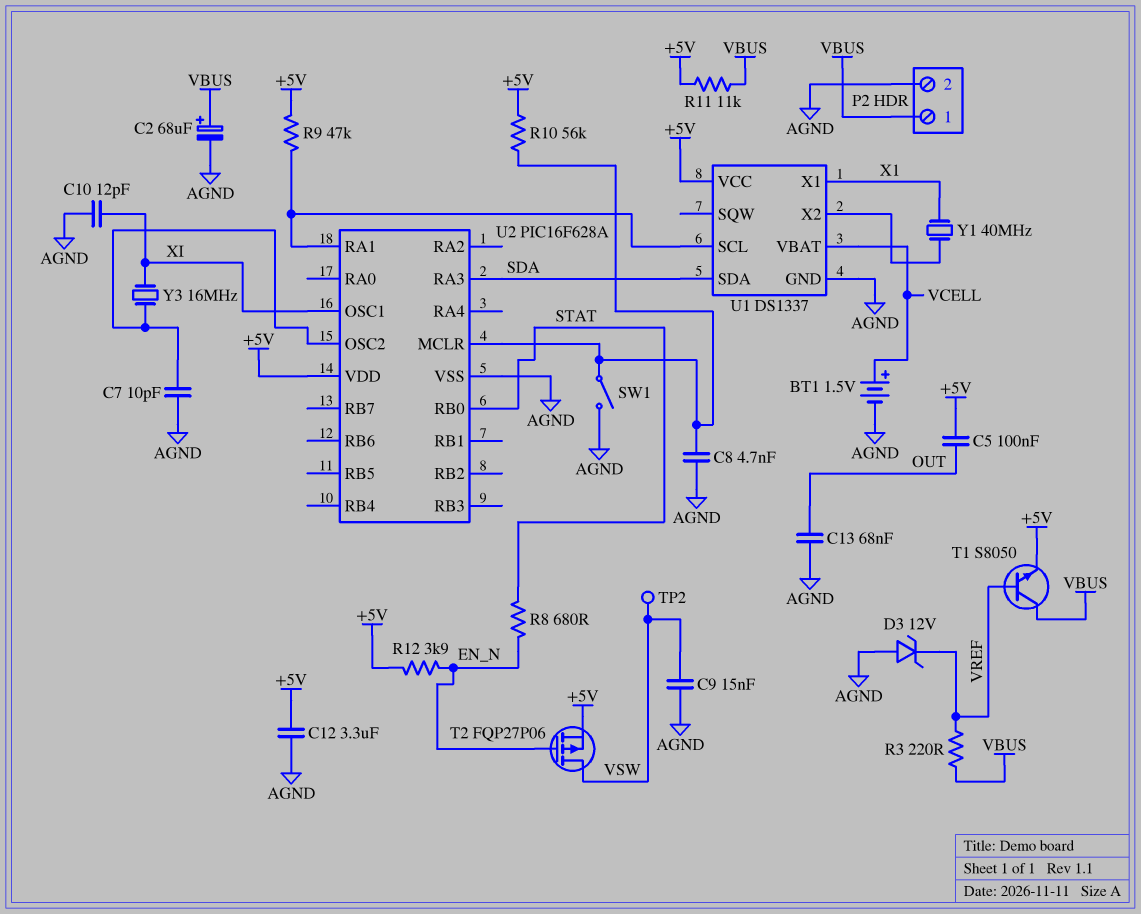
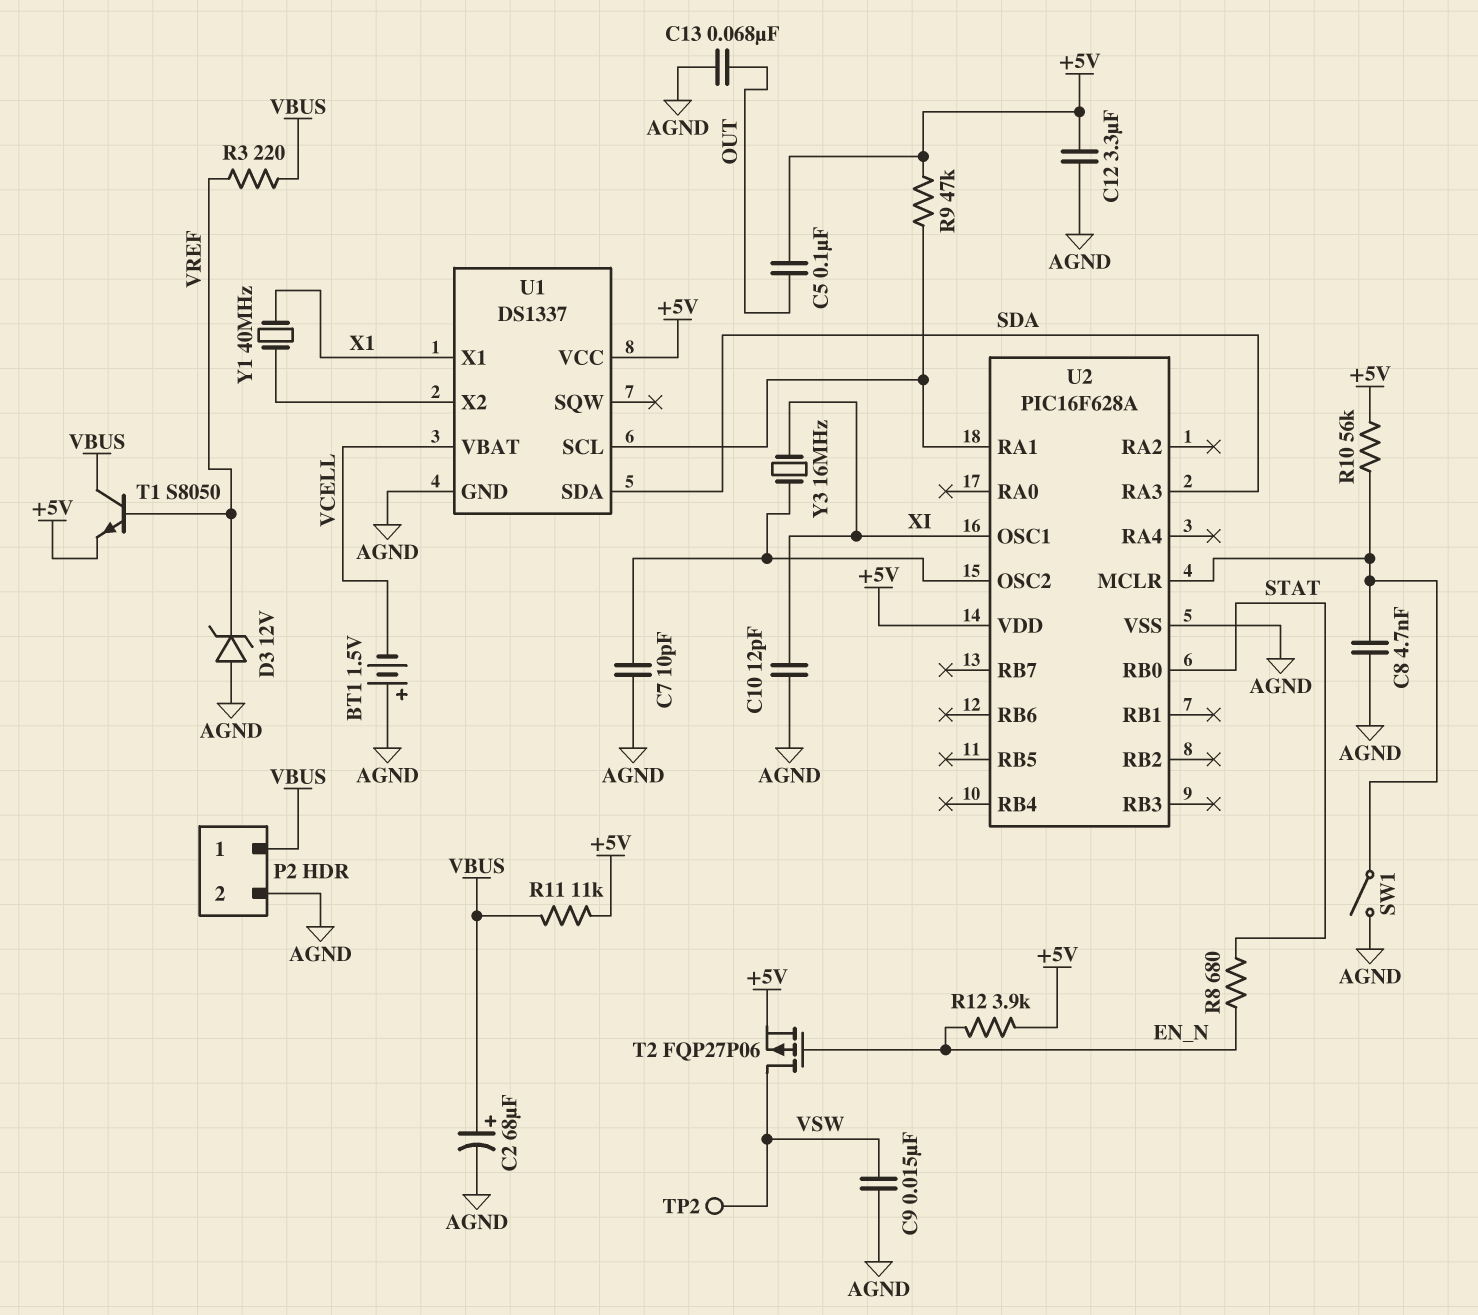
BT1: 1.5V (plus VCELL, minus AGND) -> 1.5V (plus AGND, minus VCELL)

